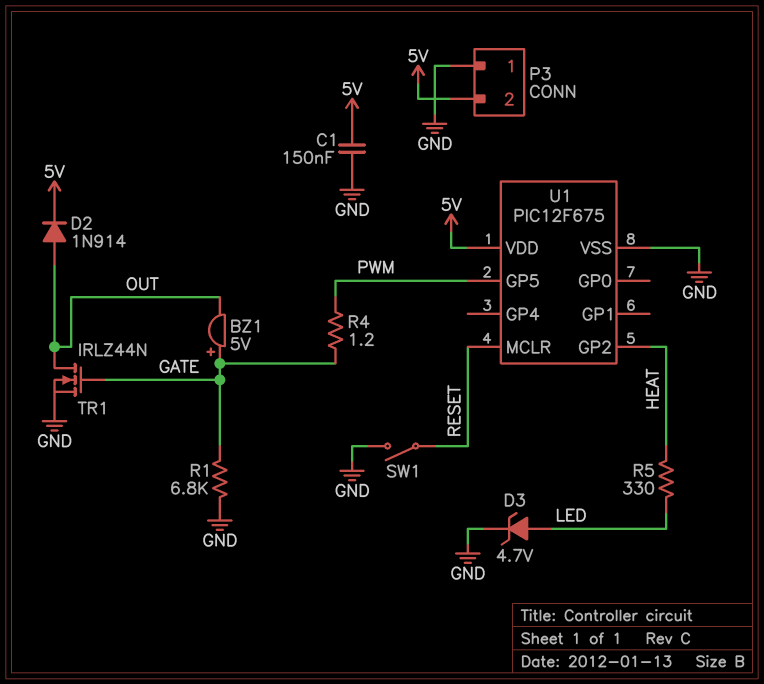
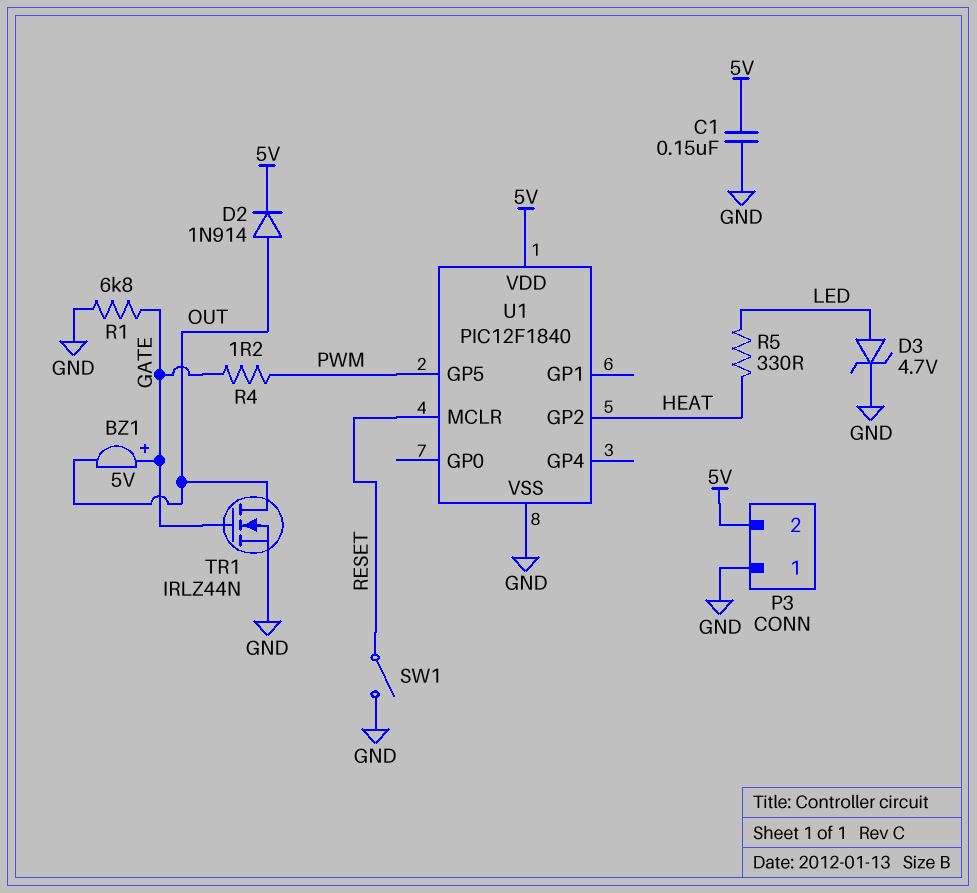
U1: PIC12F675 -> PIC12F1840

